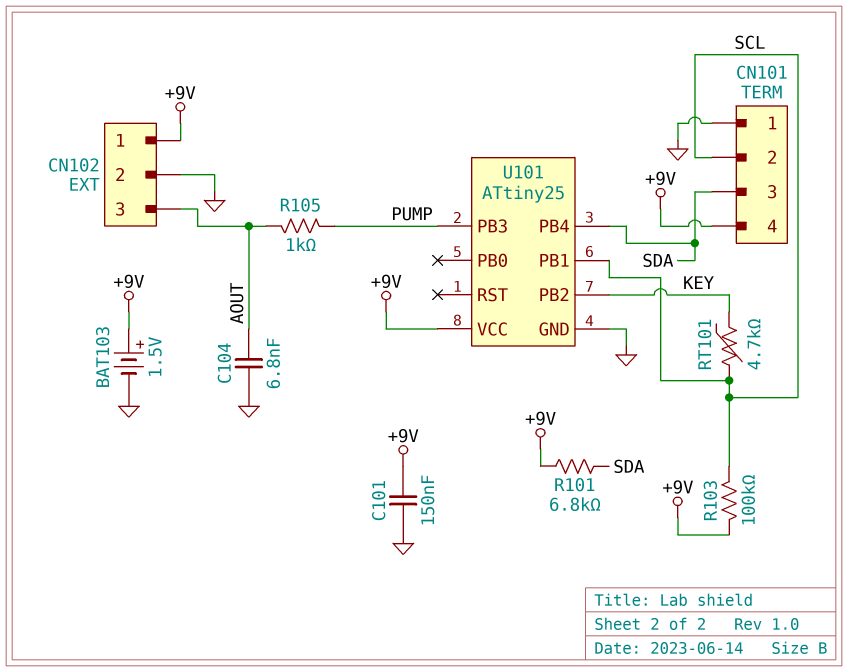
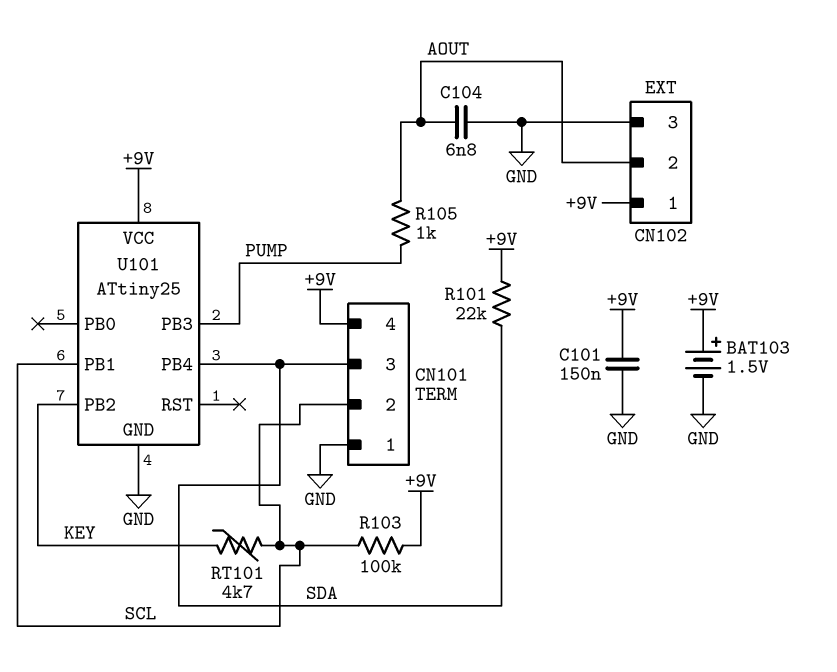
CN102 pin 2: GND -> AOUT
CN102 pin 3: AOUT -> GND
R101: 6.8k (+9V, SDA) -> 22k (+9V, SDA)

